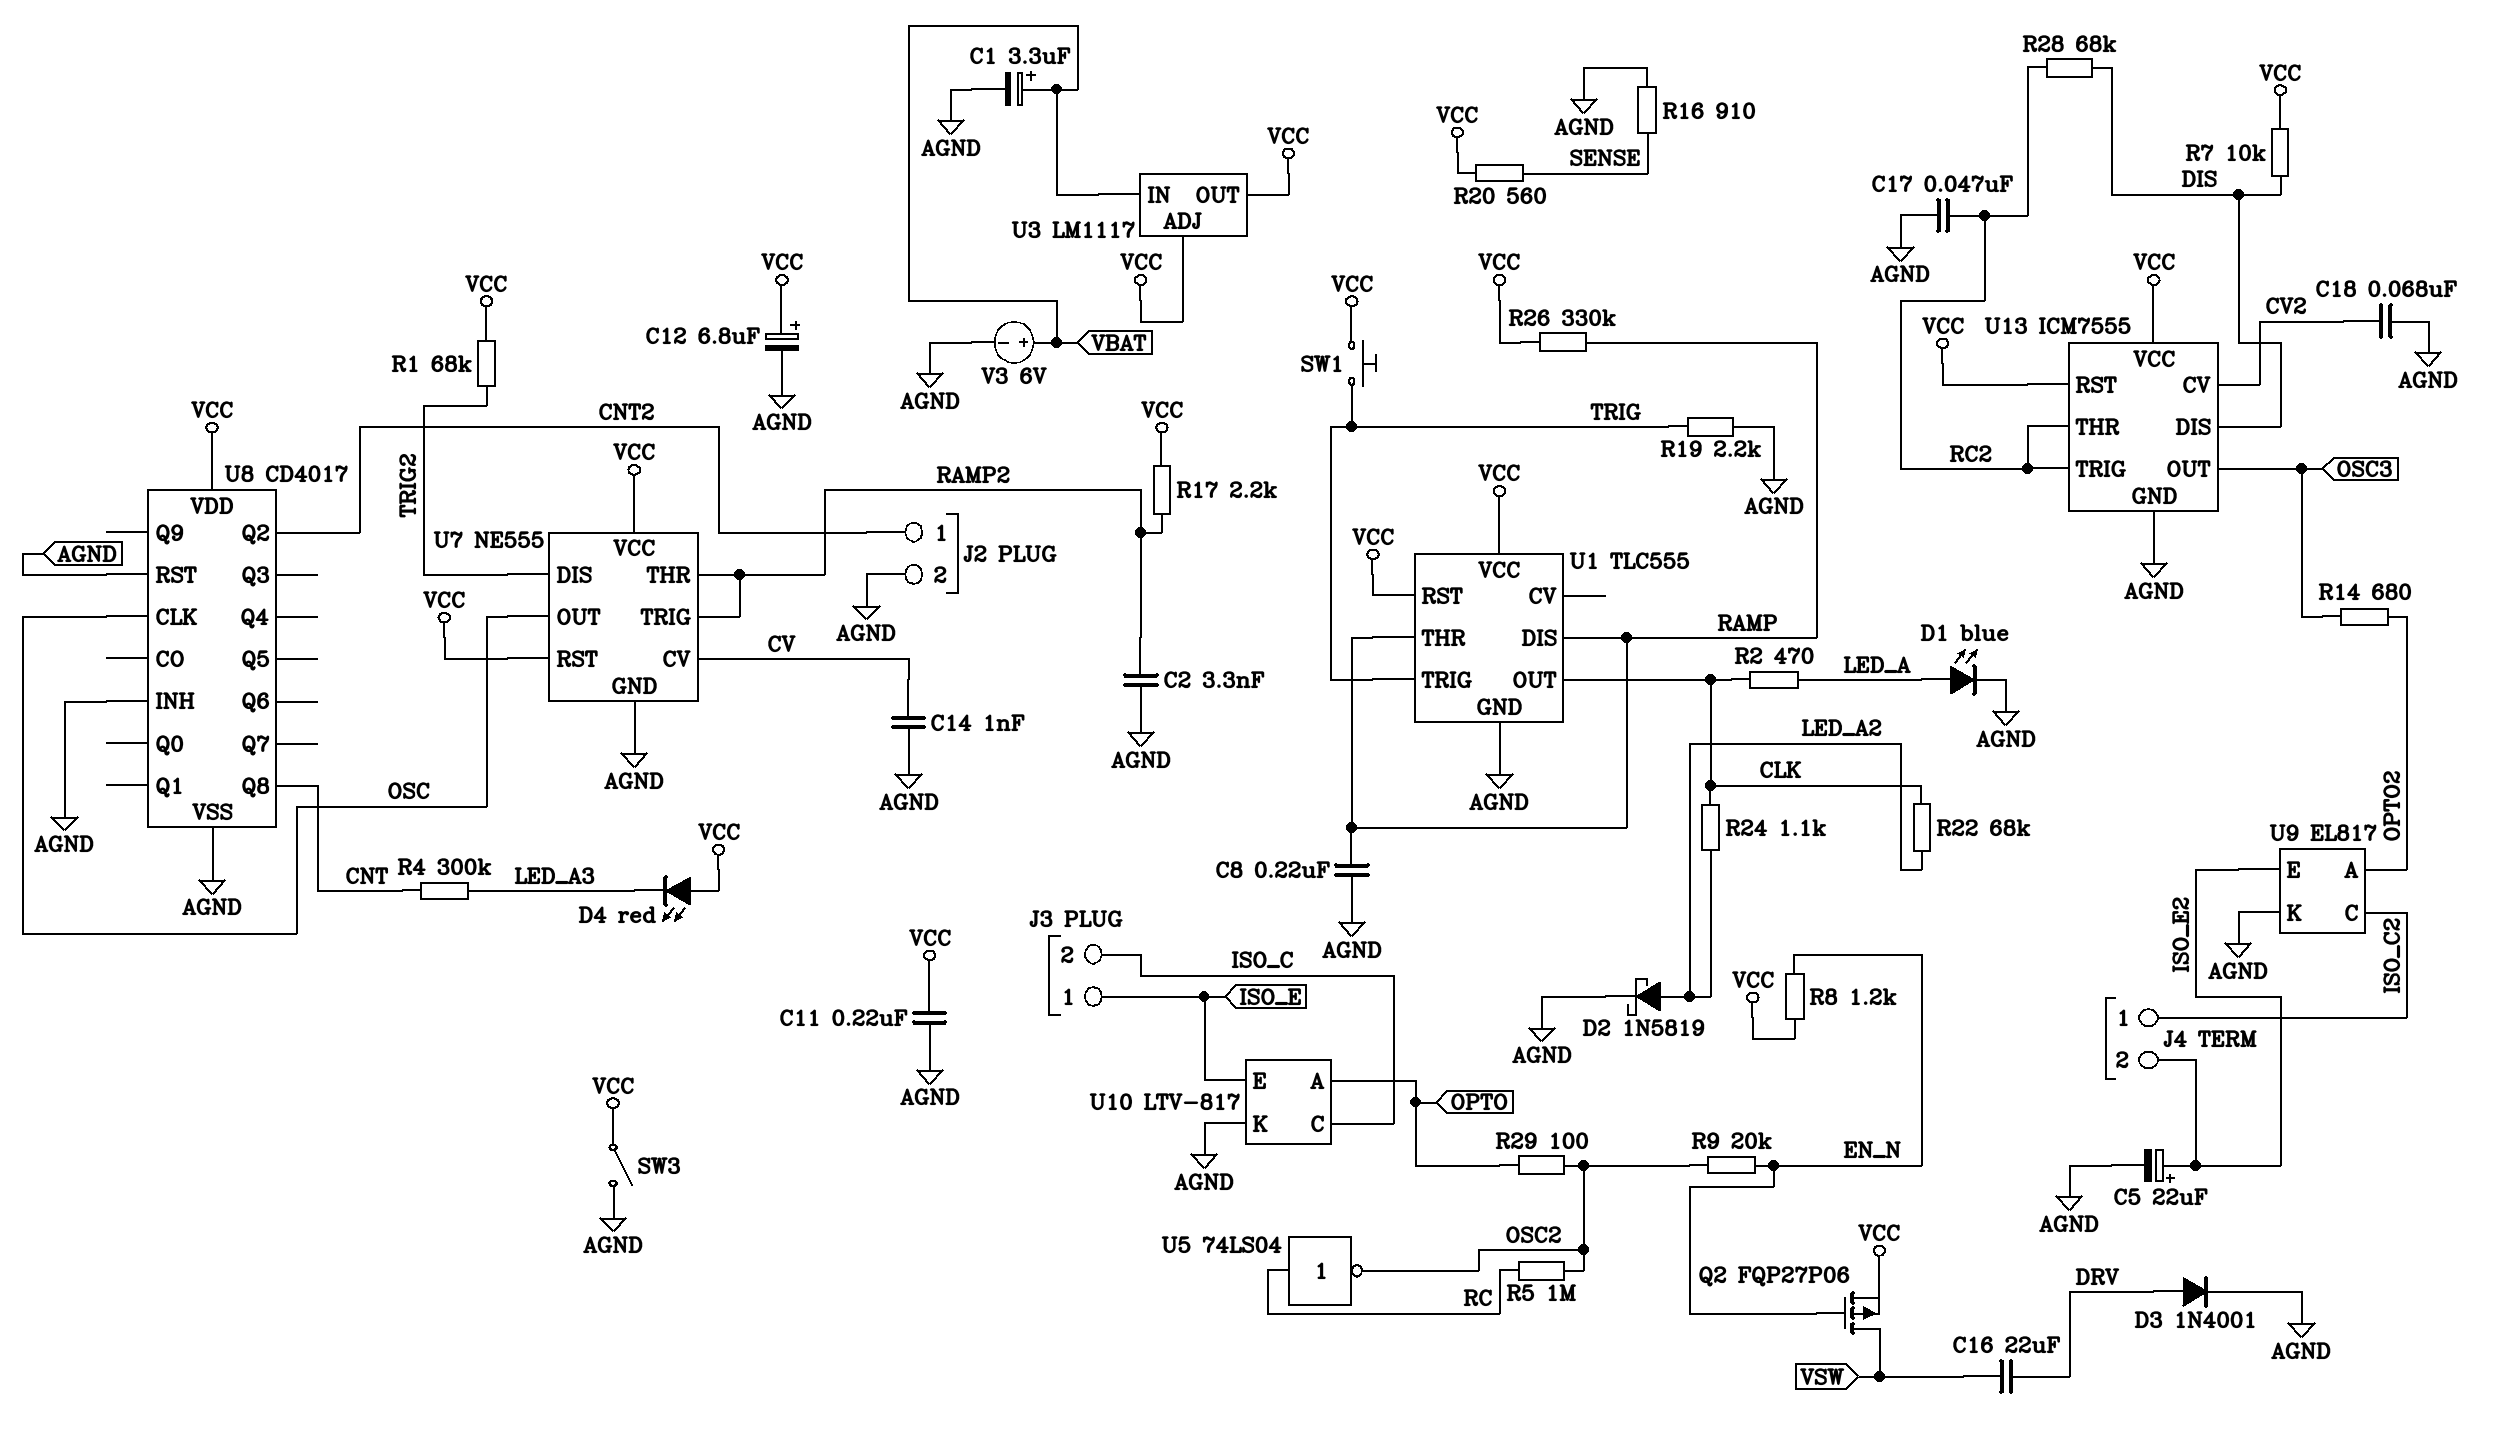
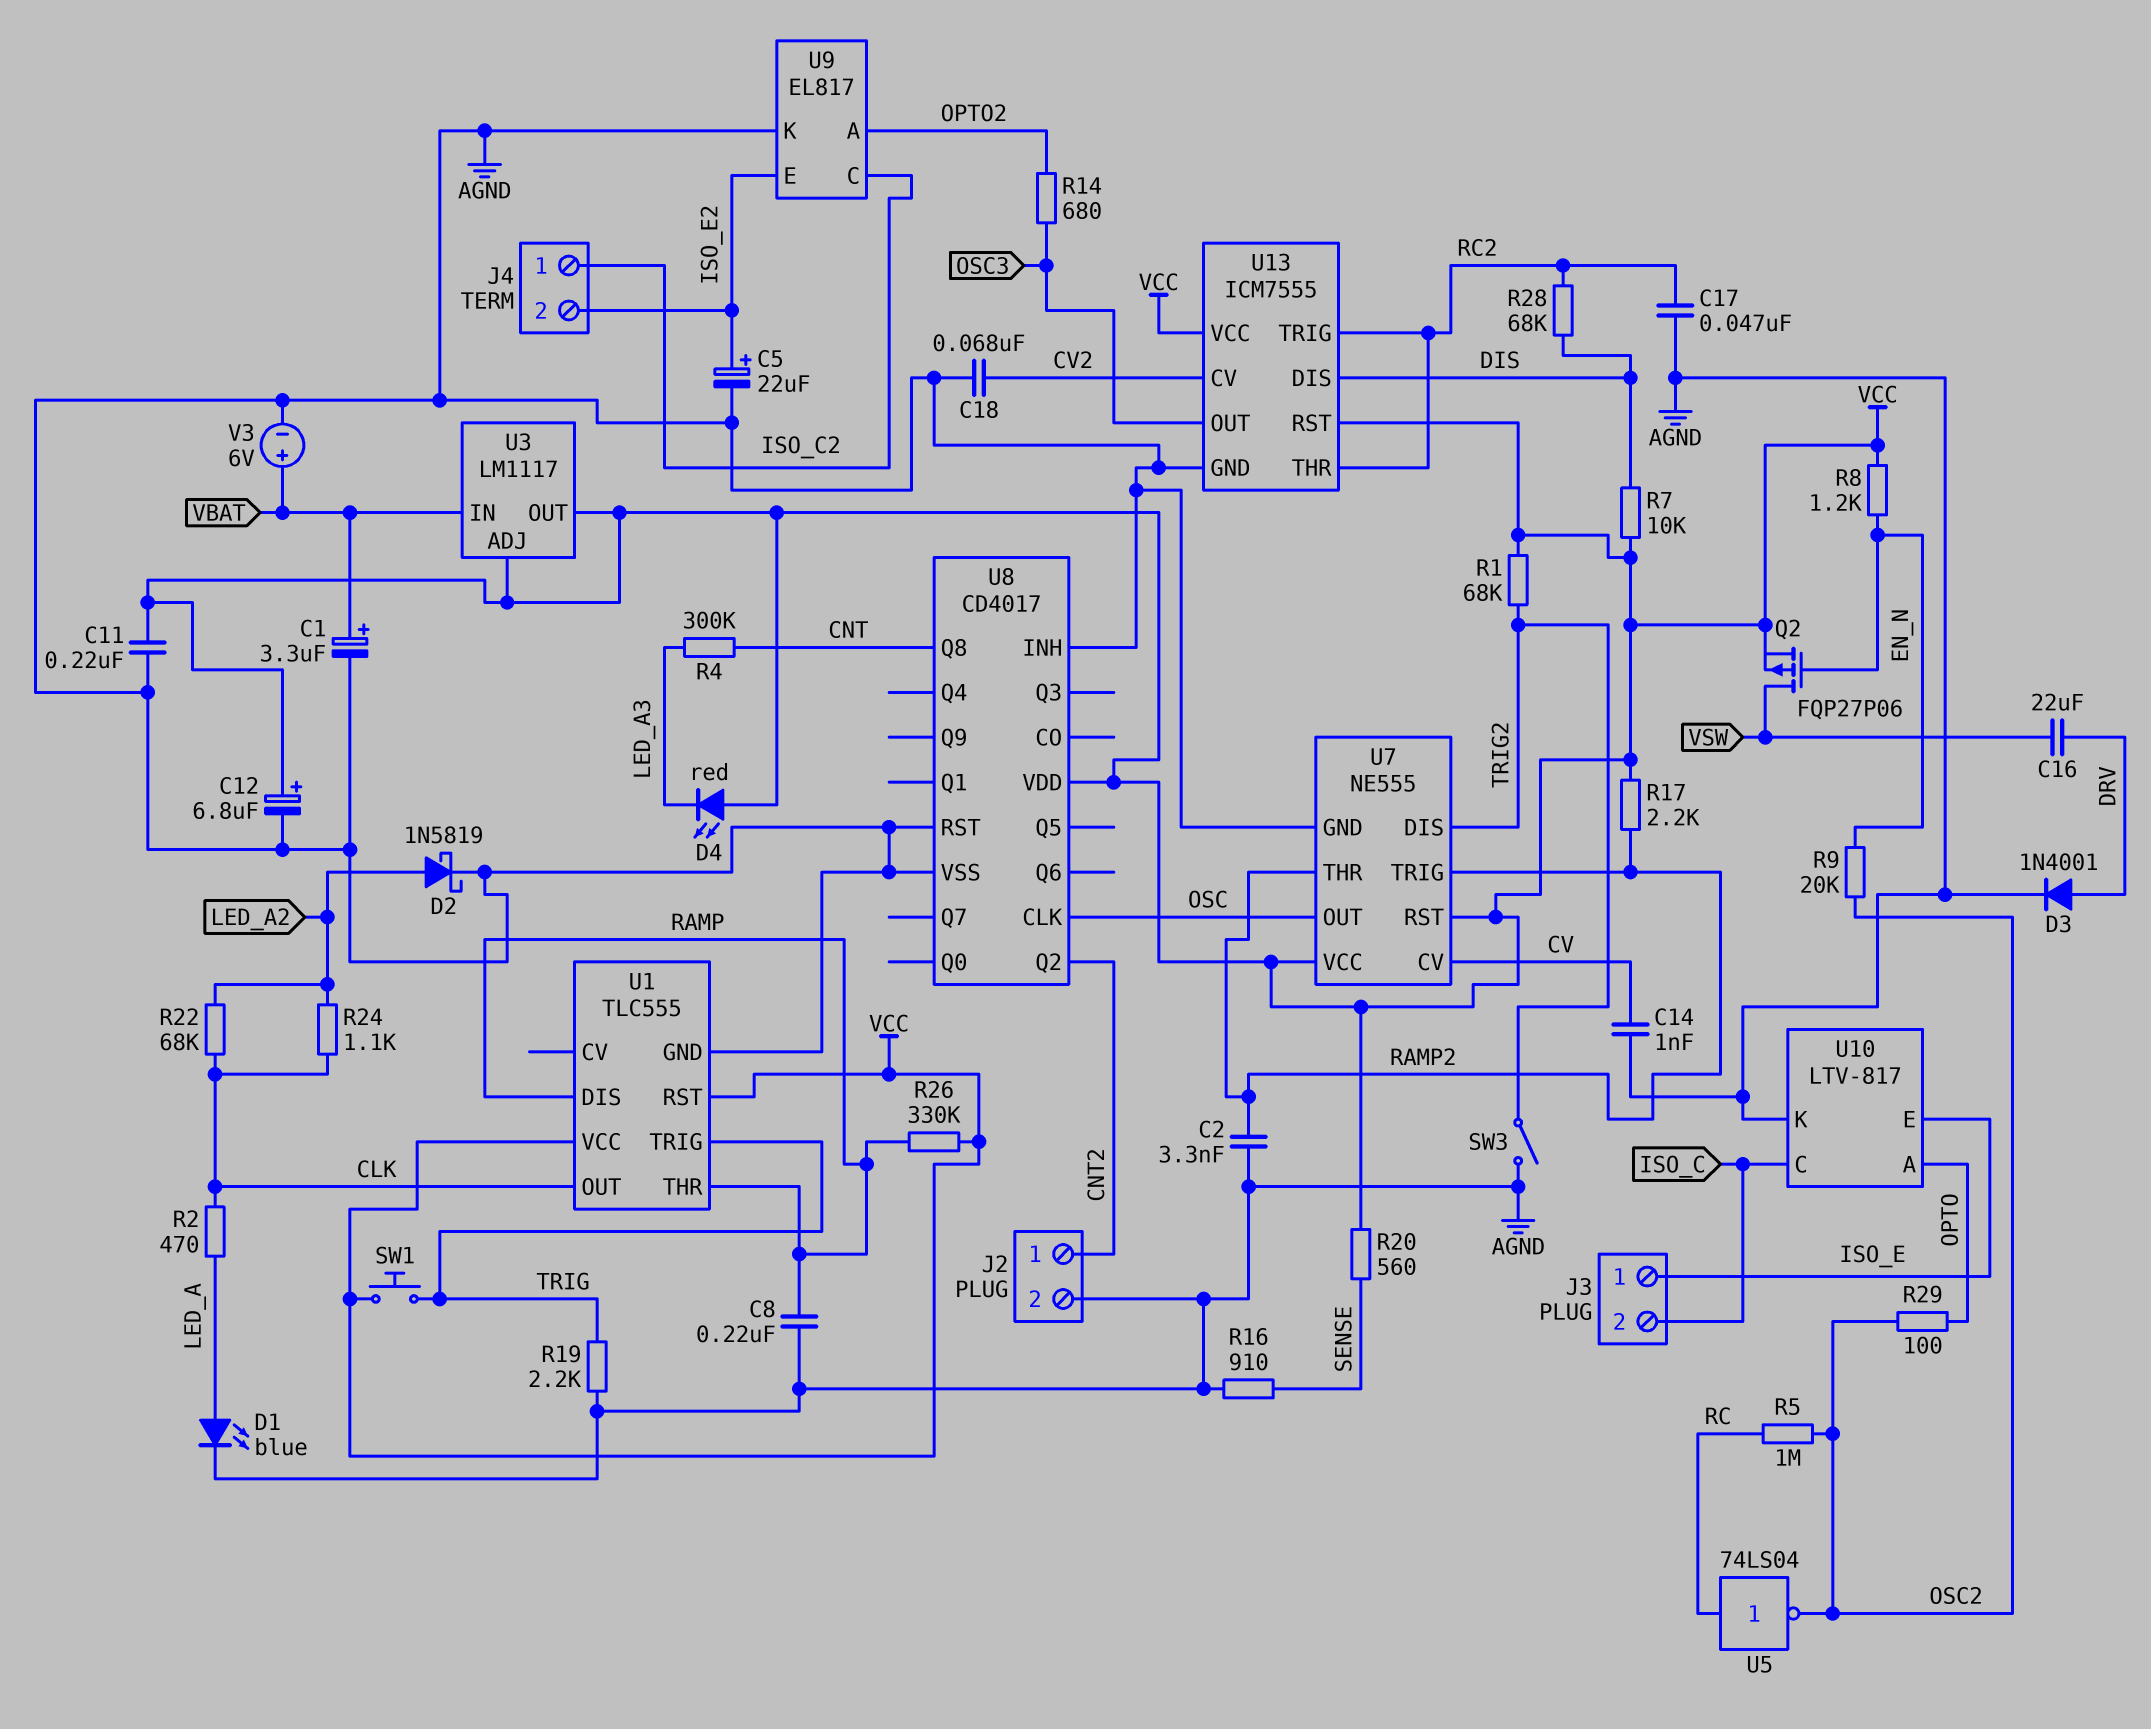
SW3: switch (AGND, VCC) -> switch (AGND, TRIG2)

